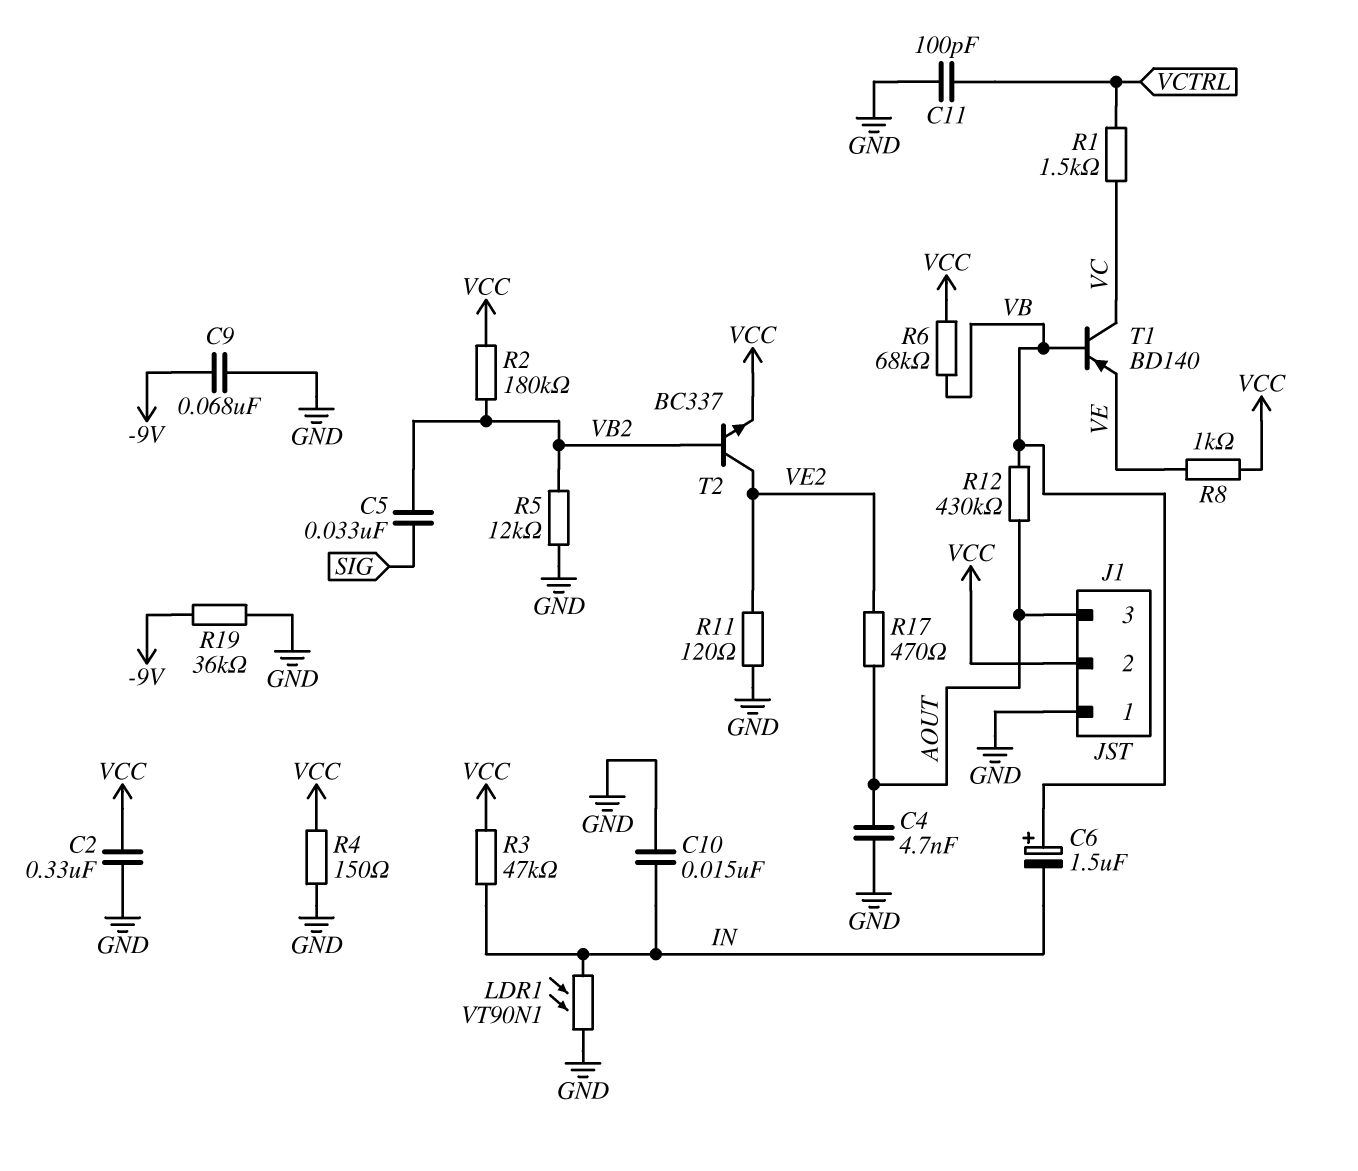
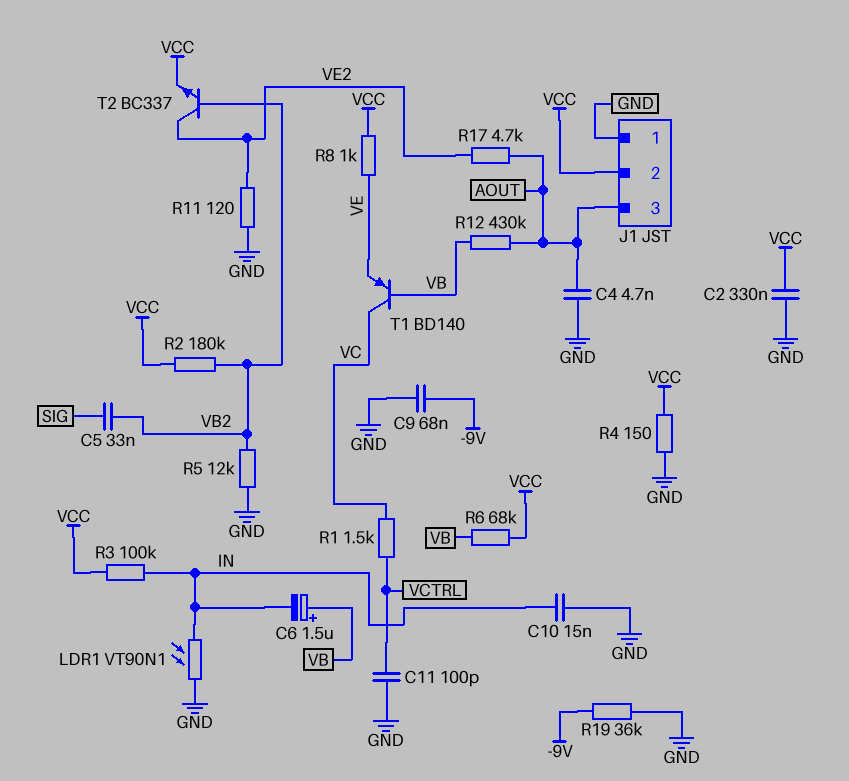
R3: 47k (IN, VCC) -> 100k (IN, VCC)
R17: 470 (AOUT, VE2) -> 4.7k (AOUT, VE2)

